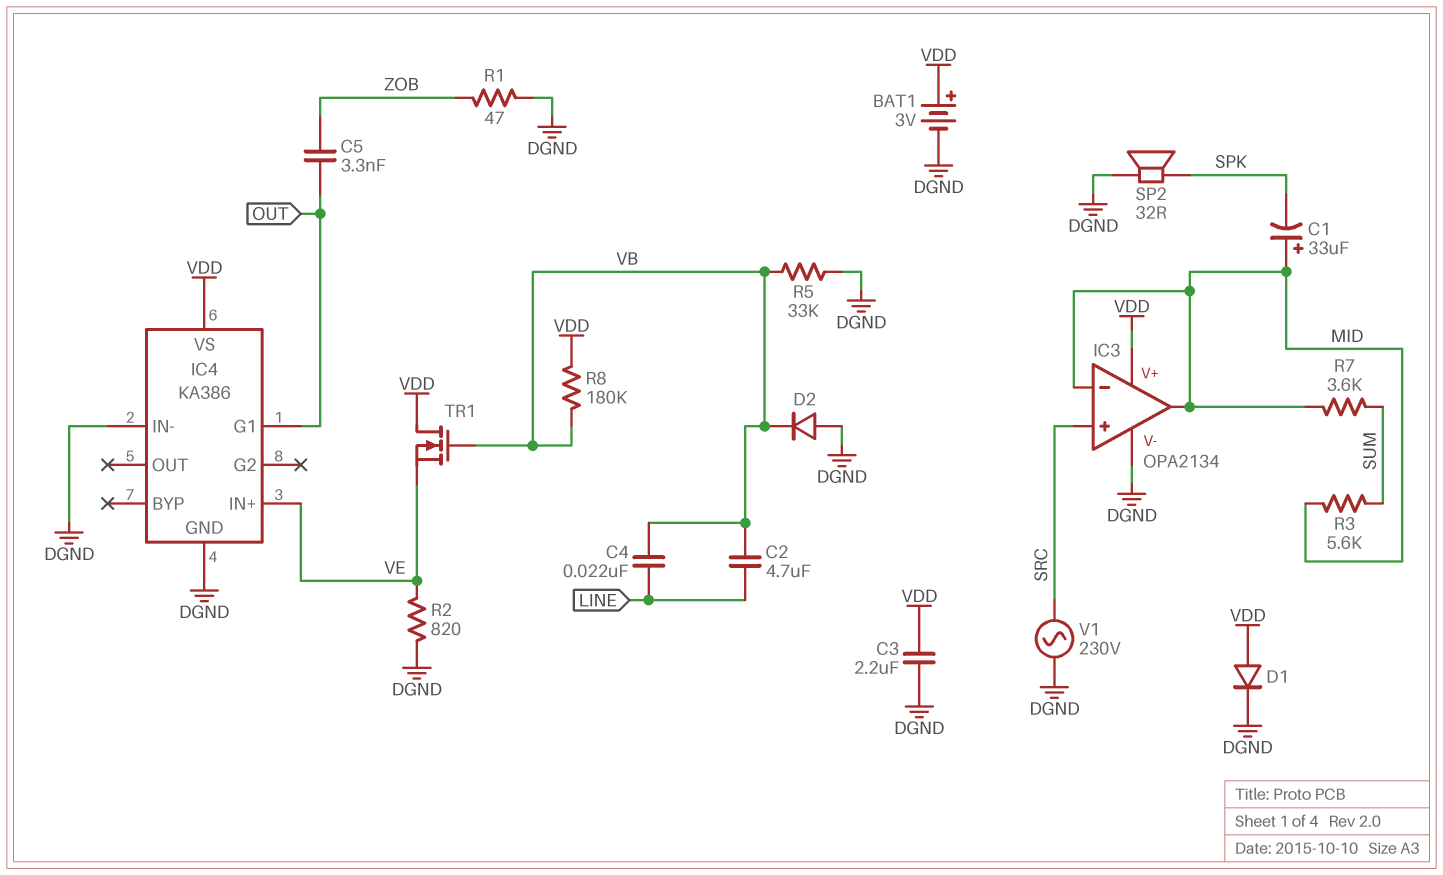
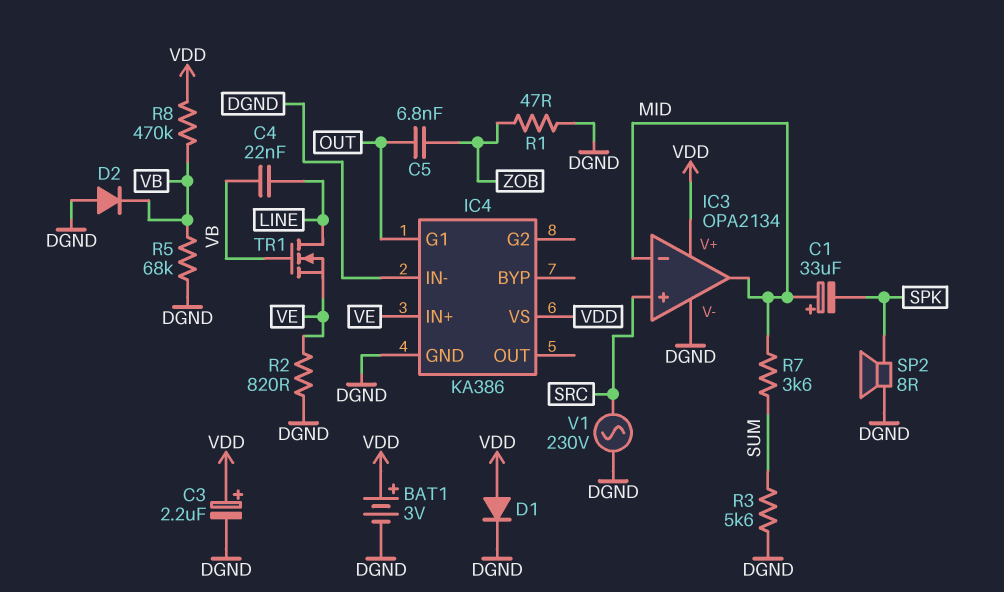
C2: 4.7uF (LINE, VB) -> none
C3: 2.2uF (DGND, VDD) -> 2.2uF (plus VDD, minus DGND)
C5: 3.3nF (OUT, ZOB) -> 6.8nF (OUT, ZOB)
R3: 5.6k (MID, SUM) -> 5.6k (DGND, SUM)
R5: 33k (DGND, VB) -> 68k (DGND, VB)
R8: 180k (VB, VDD) -> 470k (VB, VDD)
SP2: speaker 32R (DGND, SPK) -> speaker 8R (DGND, SPK)
TR1: NMOS (G VB, D VDD, S VE) -> NMOS (G VB, D LINE, S VE)

